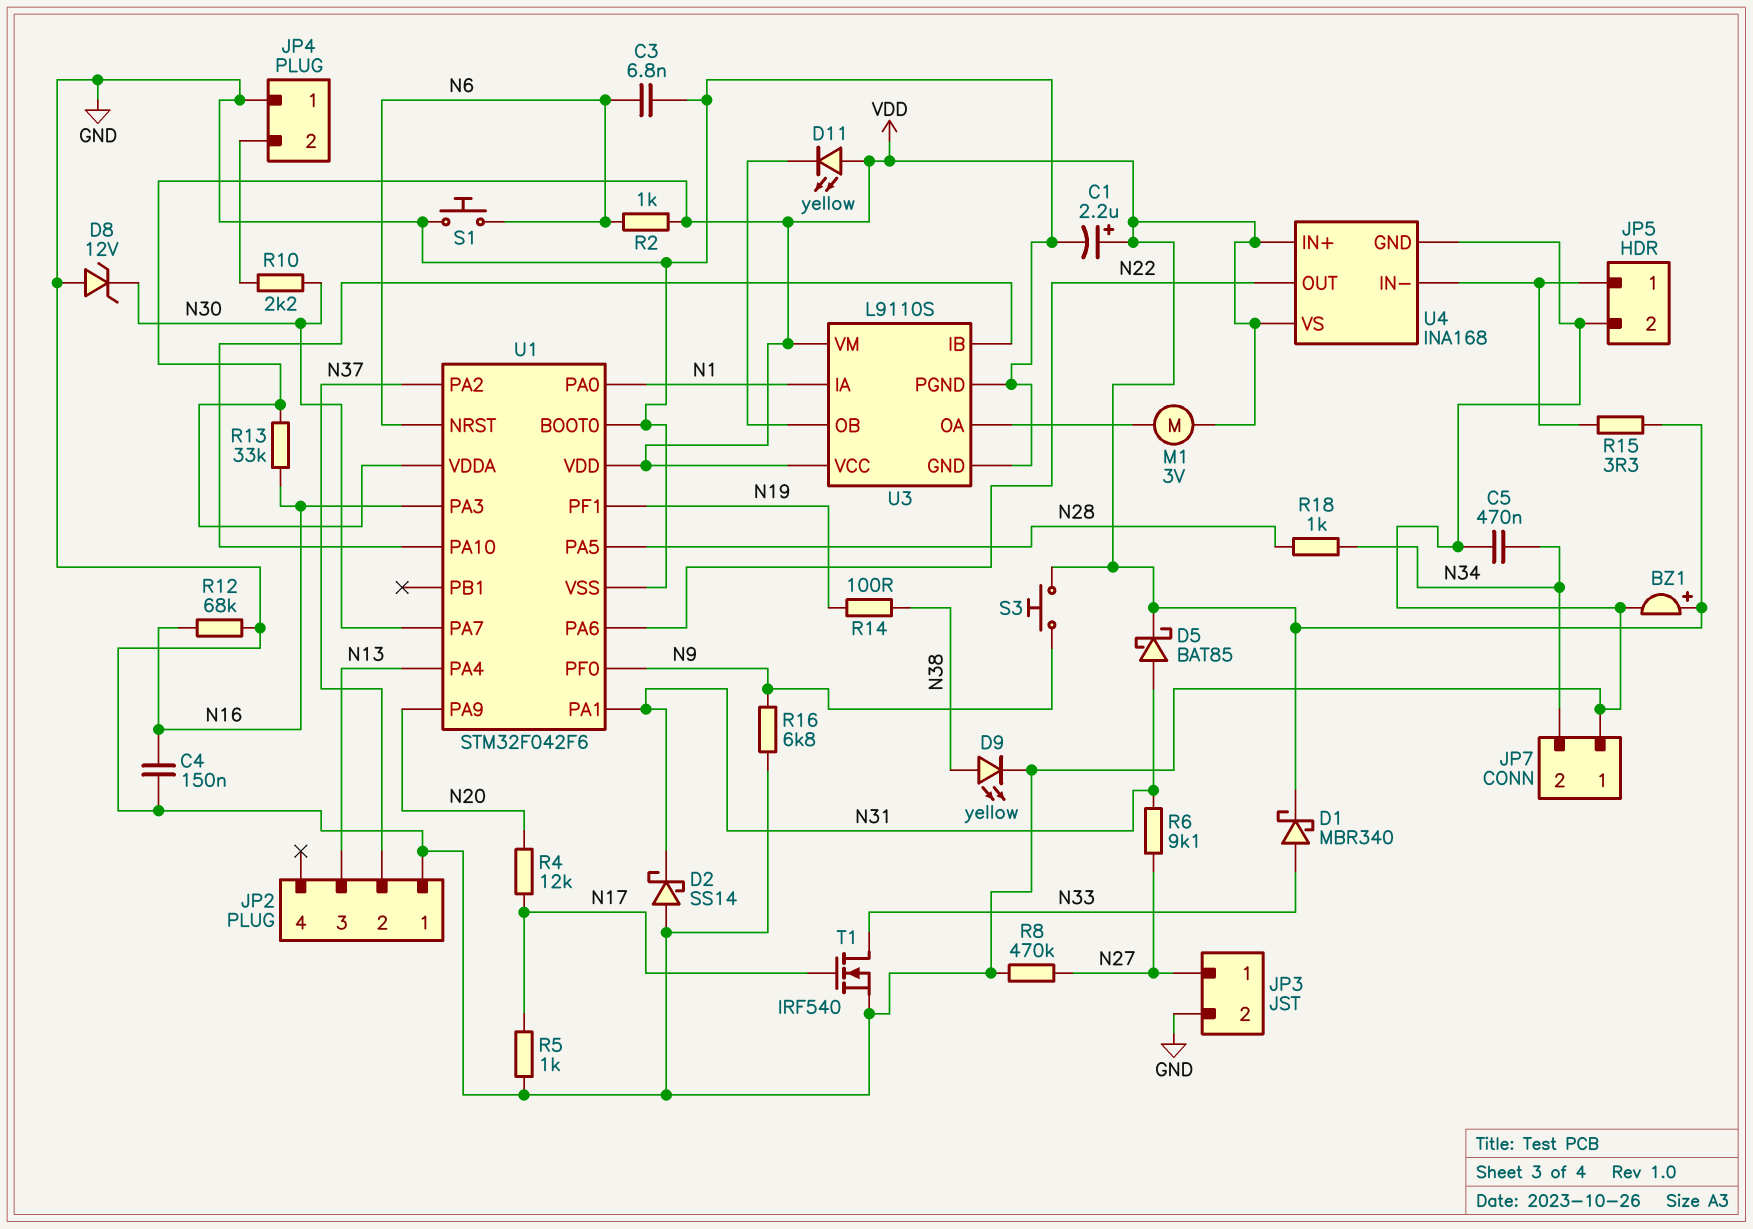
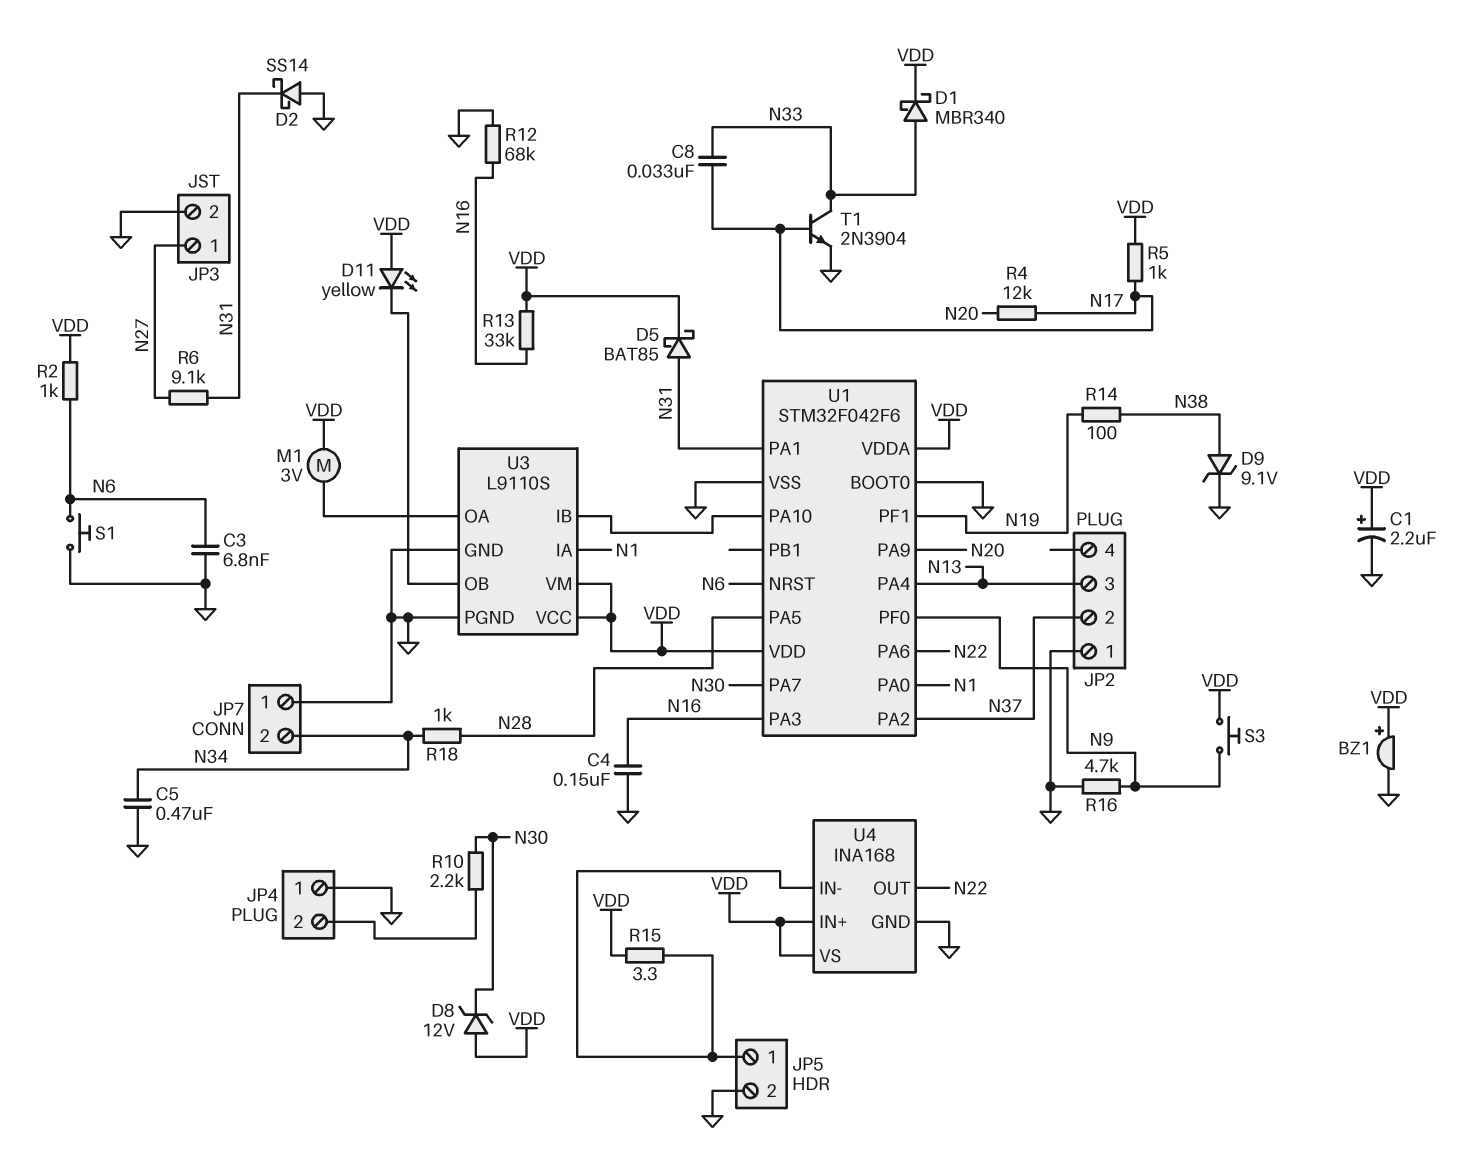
C8: none -> 33nF (N17, N33)
D8: zener 12V (A GND, K N30) -> zener 12V (A VDD, K N30)
D9: LED yellow (A N38, K GND) -> zener 9.1V (A N38, K GND)
R5: 1k (GND, N17) -> 1k (N17, VDD)
R8: 470k (GND, N27) -> none
R16: 6.8k (GND, N9) -> 4.7k (GND, N9)
T1: NMOS IRF540 (G N17, D N33, S GND) -> NPN 2N3904 (B N17, C N33, E GND)

